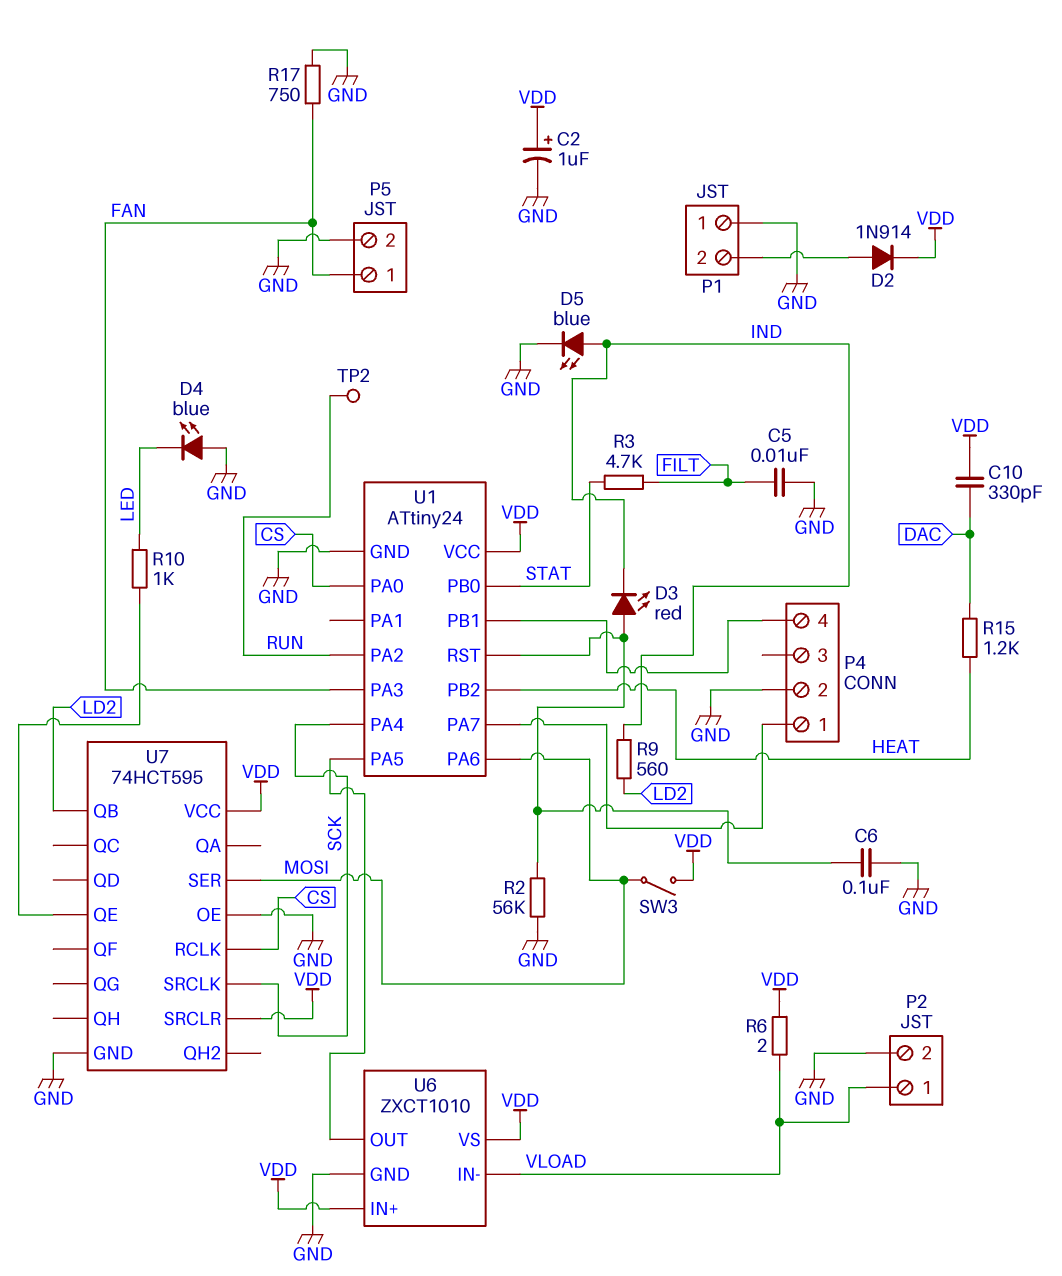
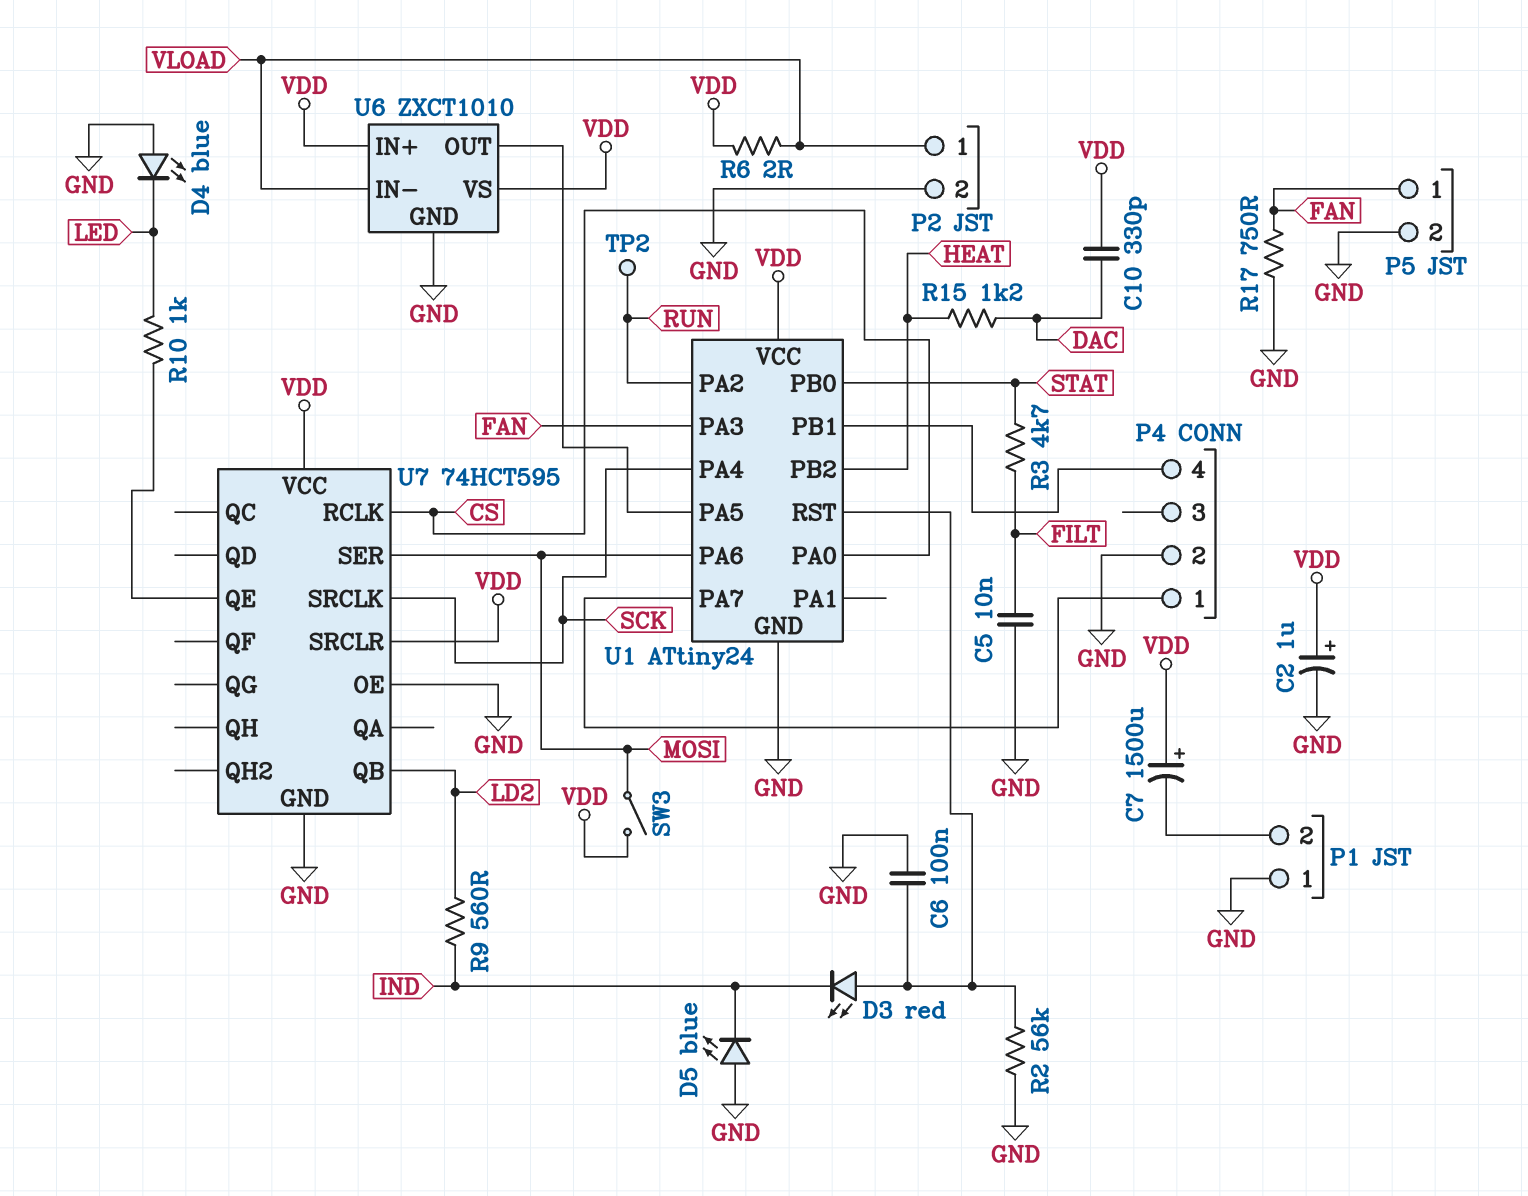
C7: none -> 1500uF (plus VDD, minus P1/2)
D2: diode 1N914 (A P1/2, K VDD) -> none
D5: LED blue (A IND, K GND) -> LED blue (A GND, K IND)

